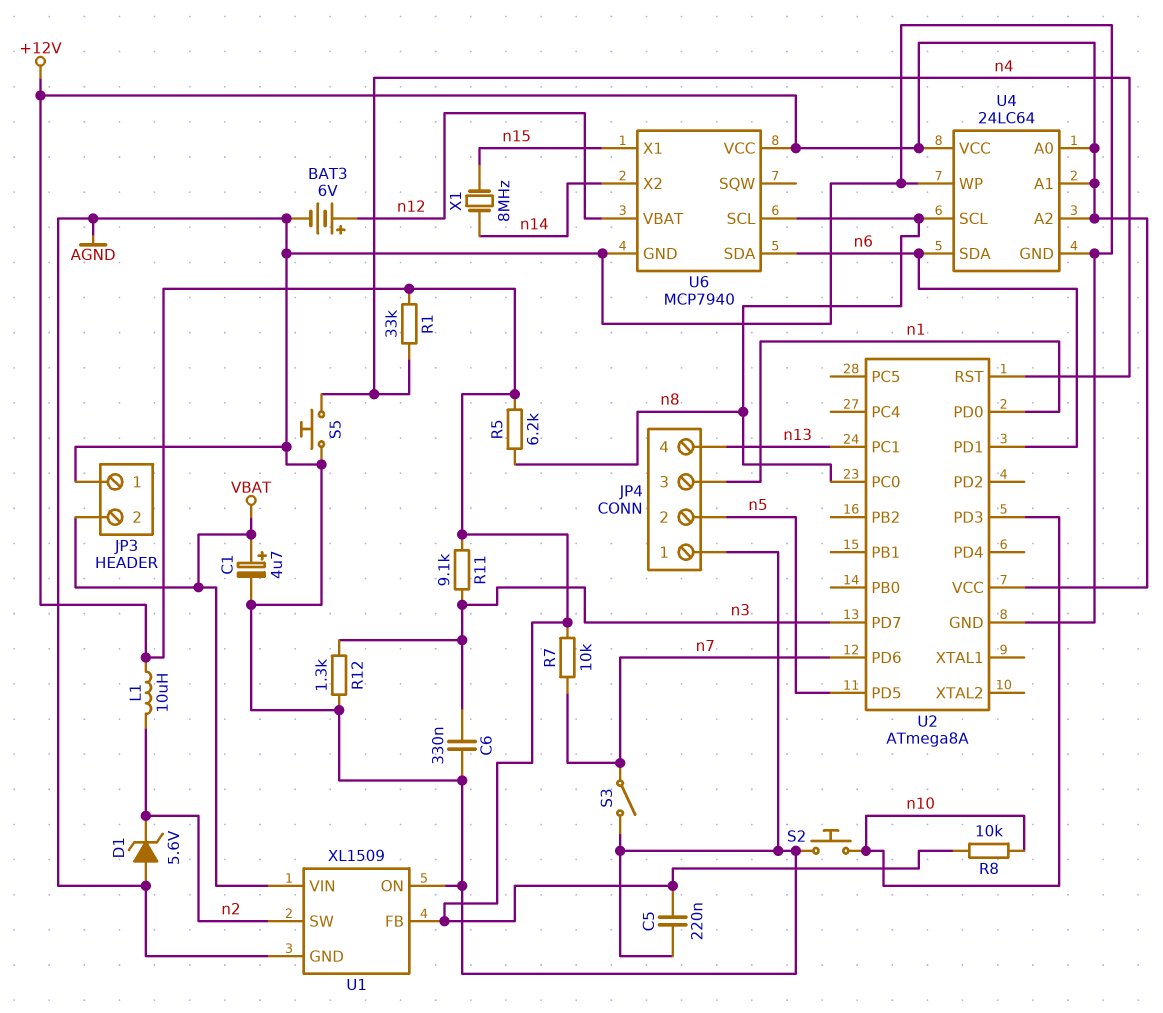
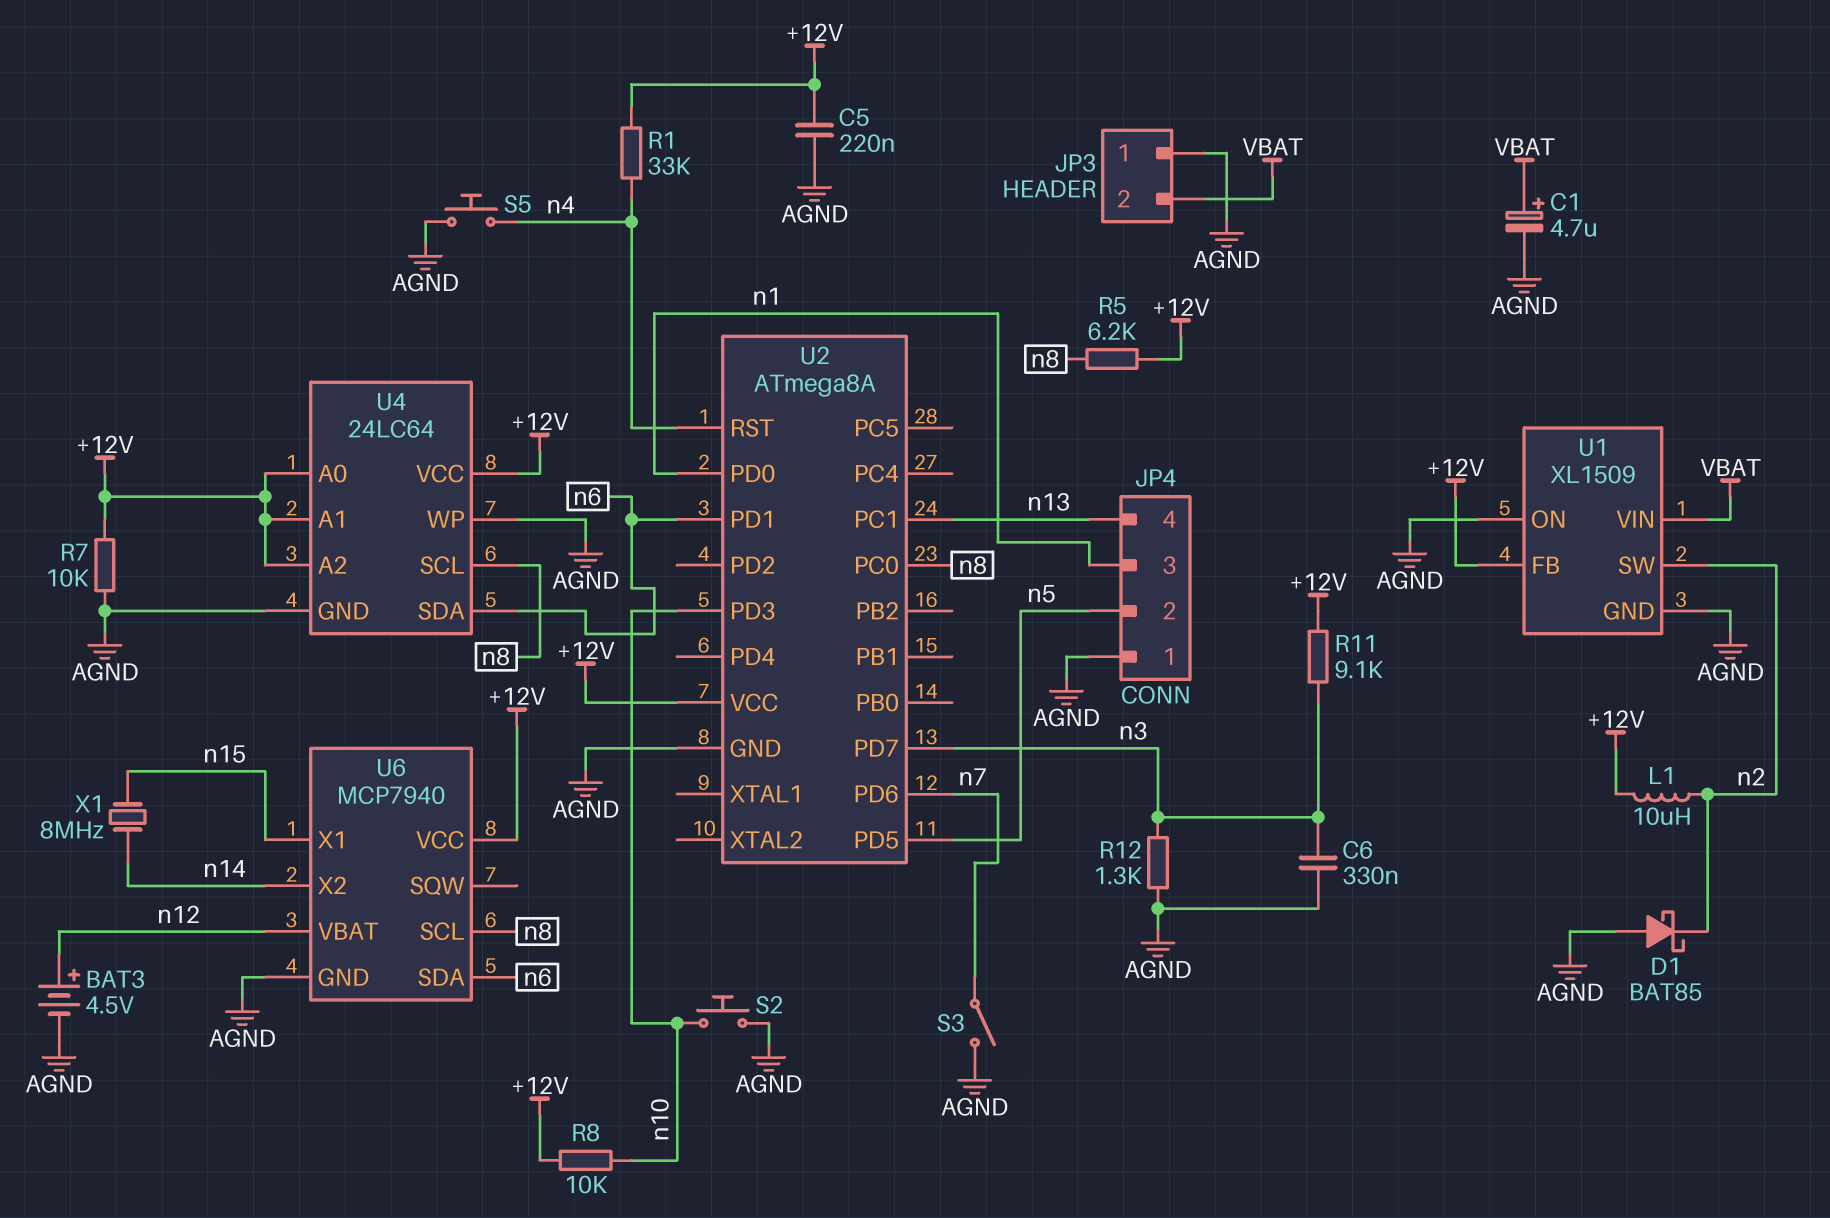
BAT3: 6V (plus n12, minus AGND) -> 4.5V (plus n12, minus AGND)
D1: zener 5.6V (A AGND, K n2) -> schottky BAT85 (A AGND, K n2)
R7: 10k (+12V, n7) -> 10k (+12V, AGND)

